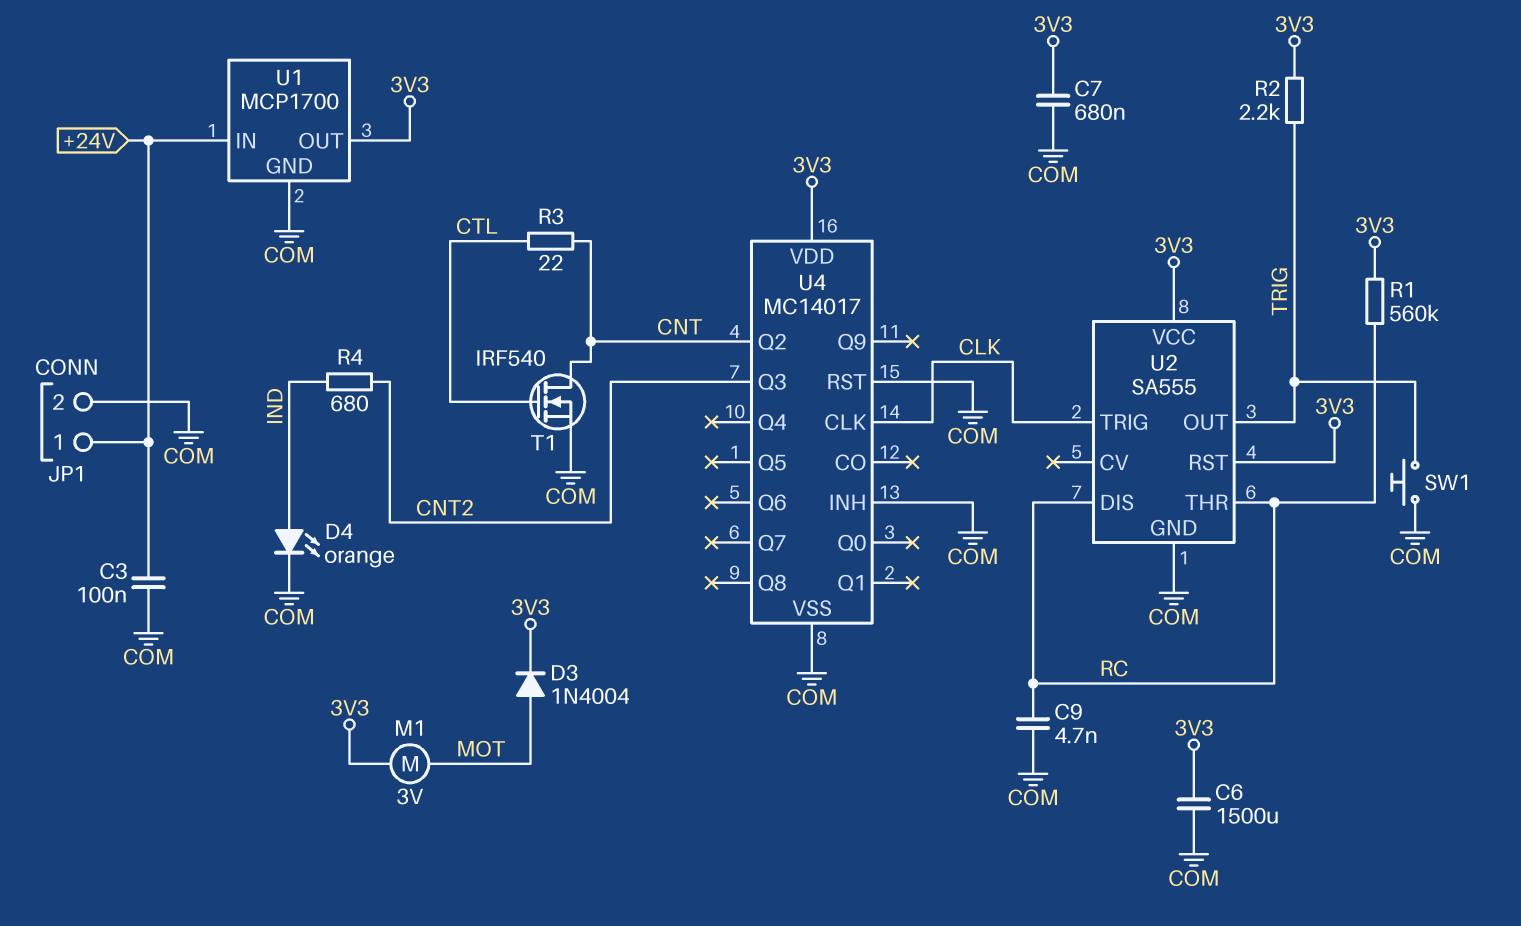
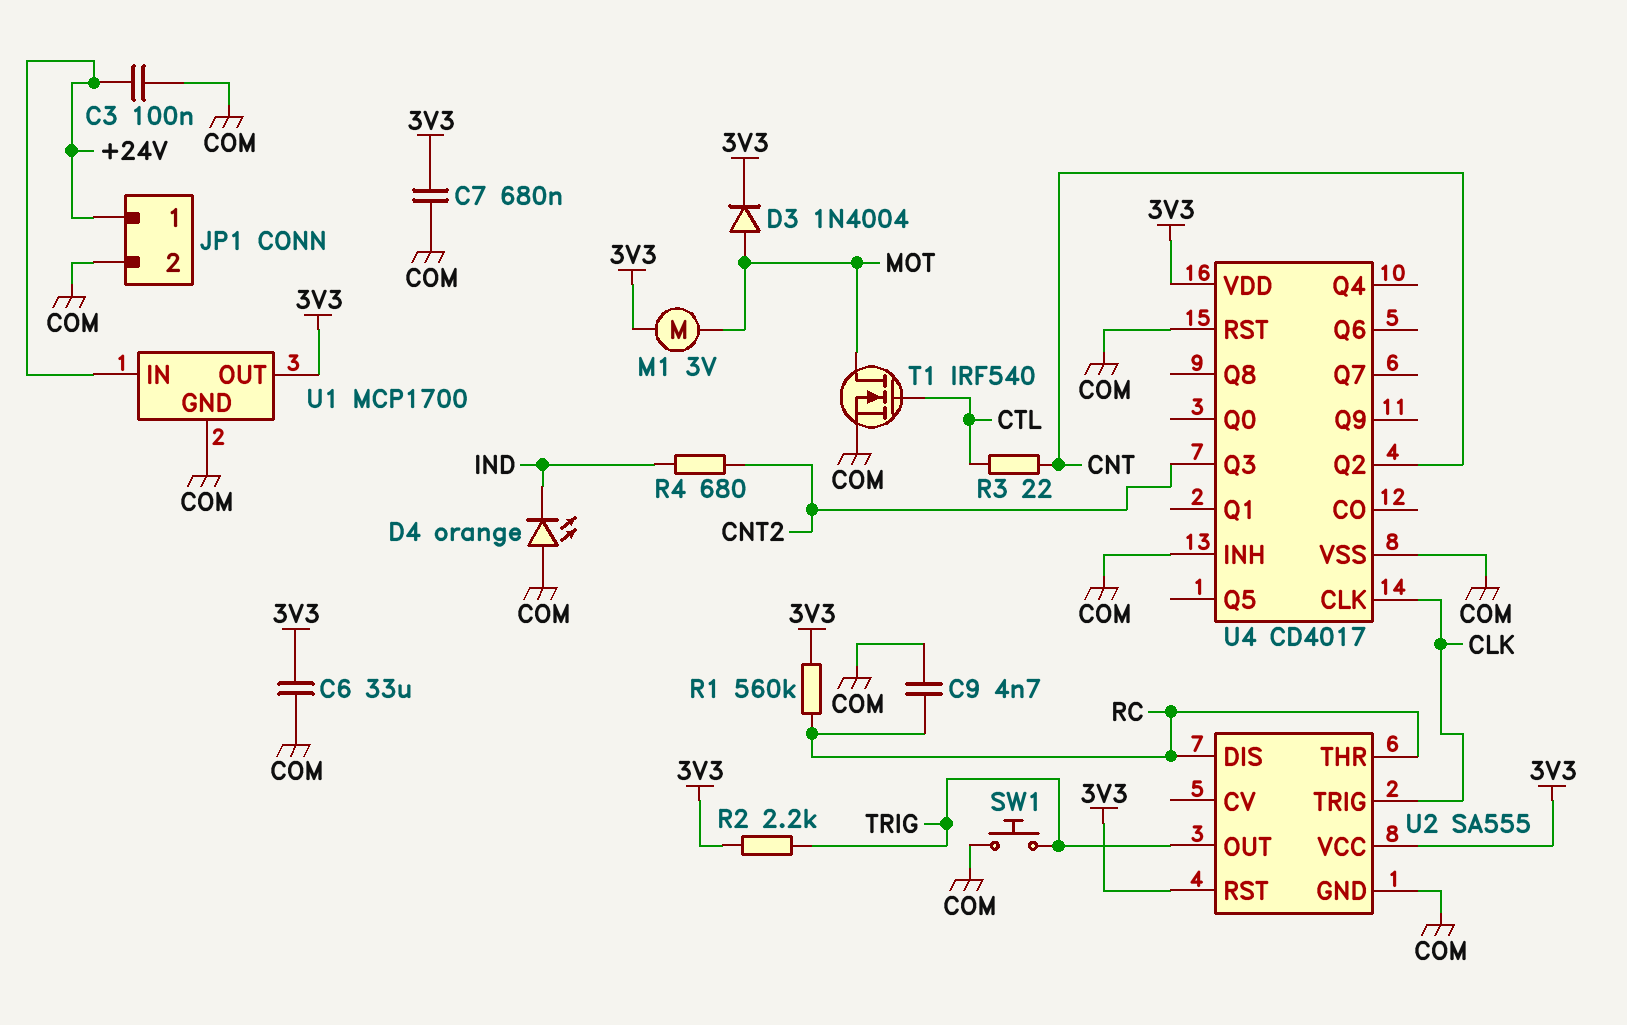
C6: 1500uF (3V3, COM) -> 33uF (3V3, COM)
D4: LED orange (A IND, K COM) -> LED orange (A COM, K IND)
T1: NMOS IRF540 (G CTL, D CNT, S COM) -> NMOS IRF540 (G CTL, D MOT, S COM)
U4: MC14017 -> CD4017

